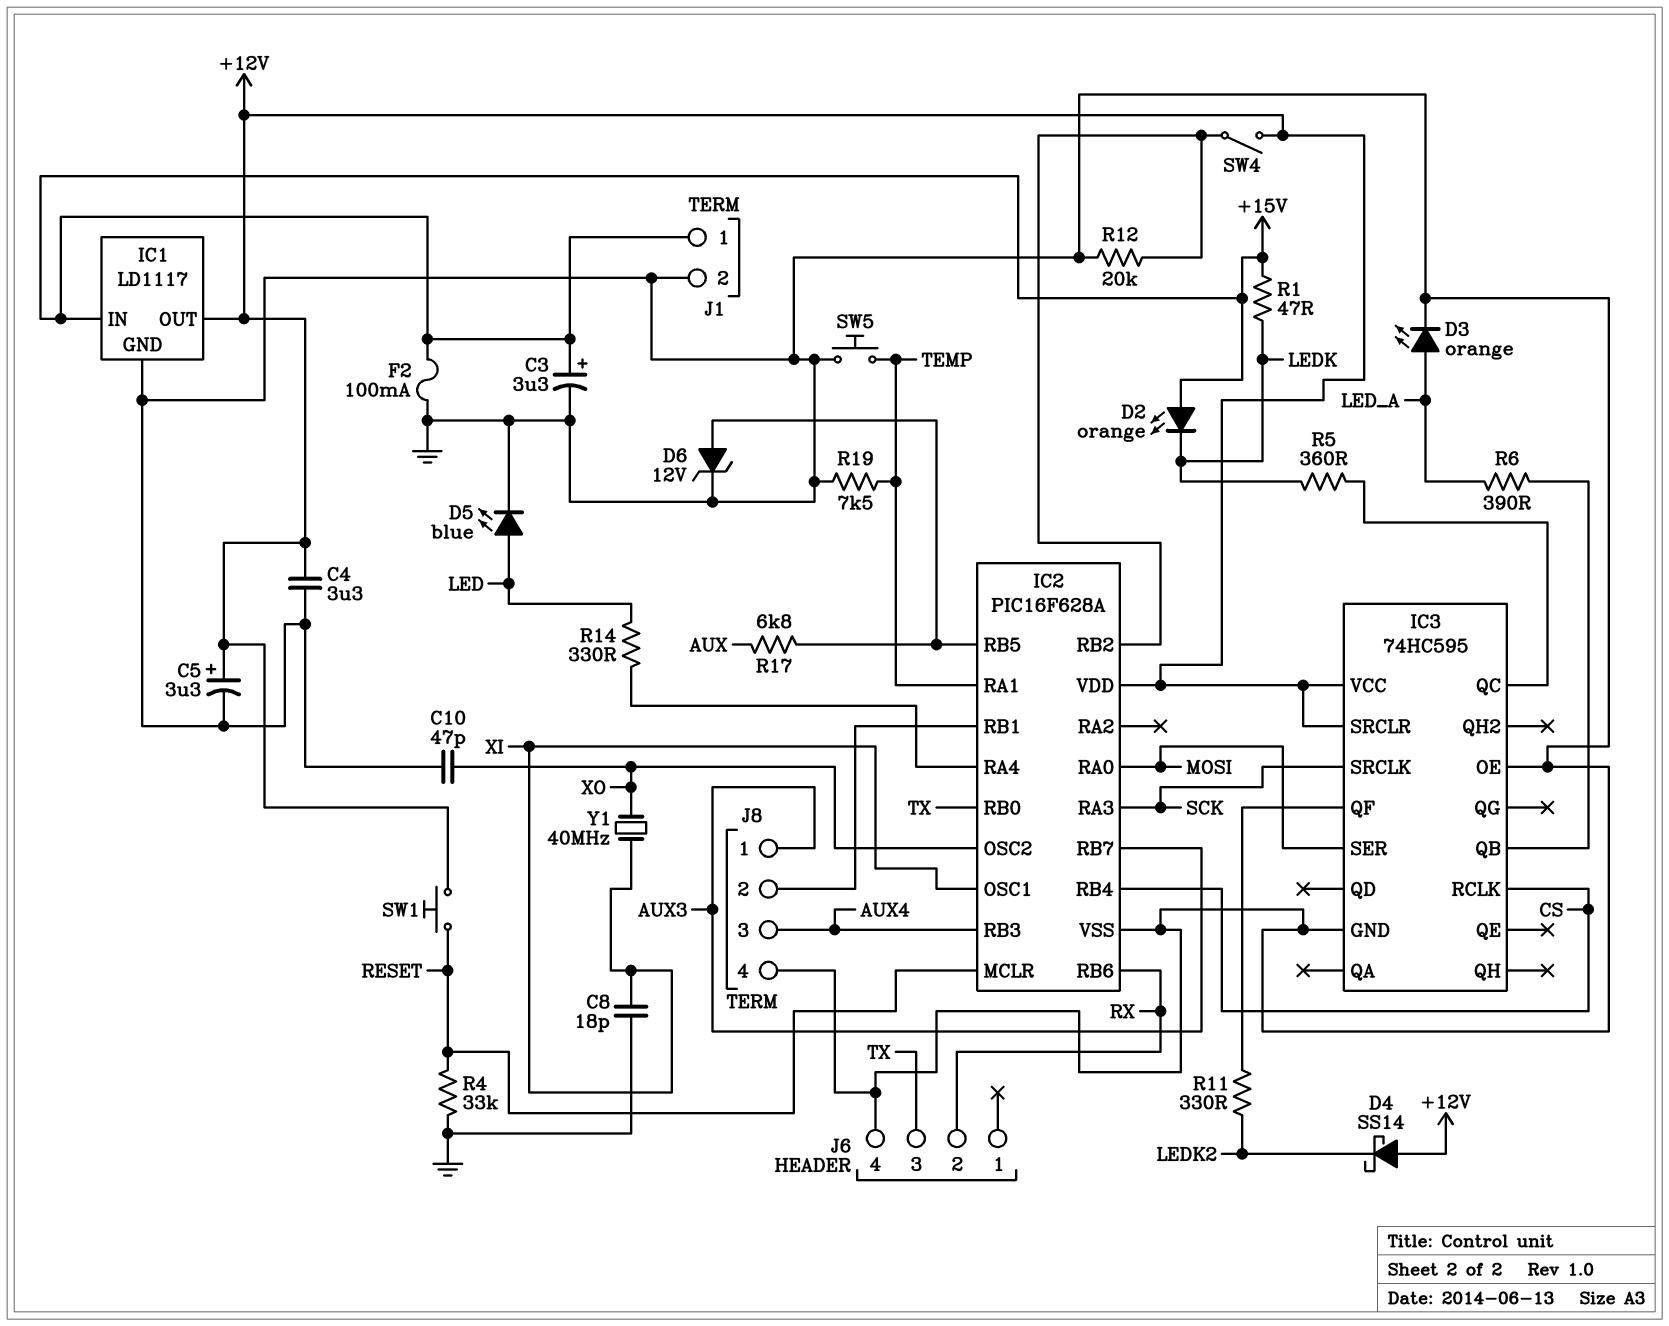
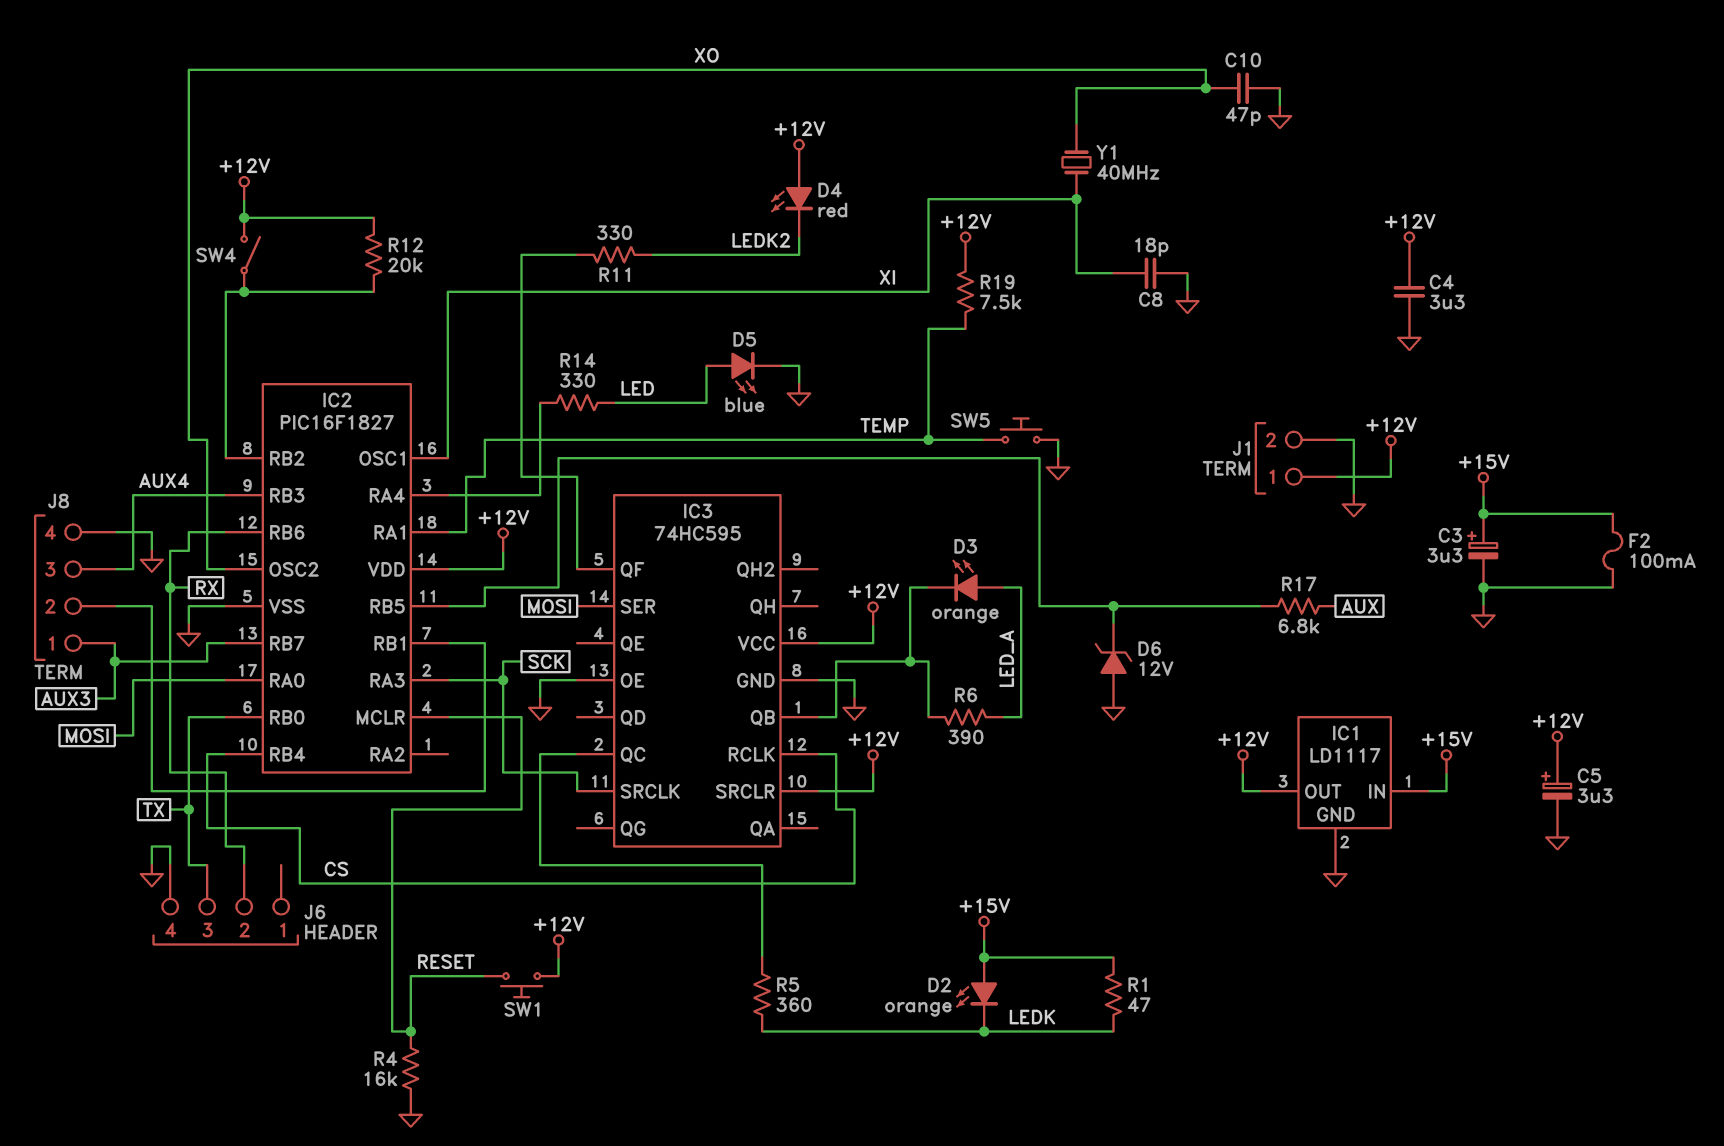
D3: LED orange (A LED_A, K GND) -> LED orange (A LED_A, K IC3/QB)
D4: schottky SS14 (A +12V, K LEDK2) -> LED red (A +12V, K LEDK2)
D6: zener 12V (A IC2/RB5, K GND) -> zener 12V (A GND, K IC2/RB5)
IC2: PIC16F628A -> PIC16F1827
J1 pin 1: +15V -> +12V
R4: 33k (GND, RESET) -> 16k (GND, RESET)
R12: 20k (GND, IC2/RB2) -> 20k (+12V, IC2/RB2)
R19: 7.5k (GND, TEMP) -> 7.5k (+12V, TEMP)

